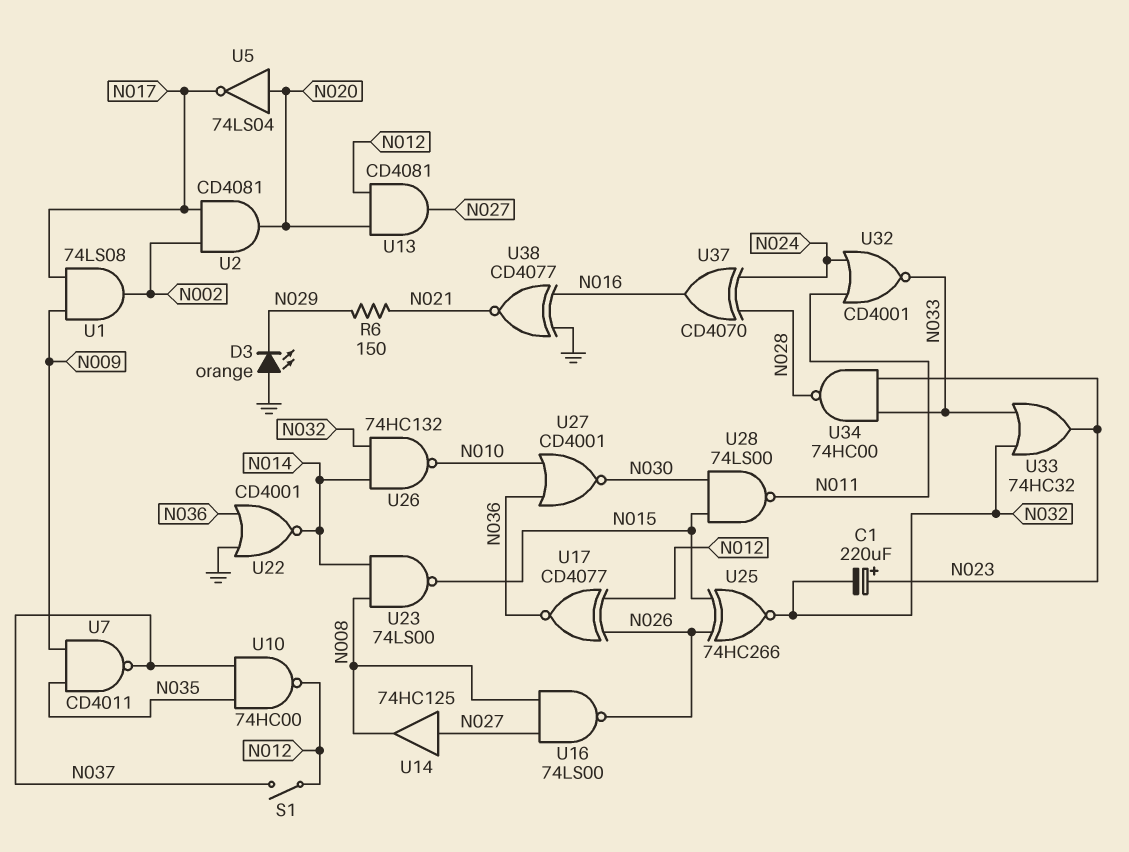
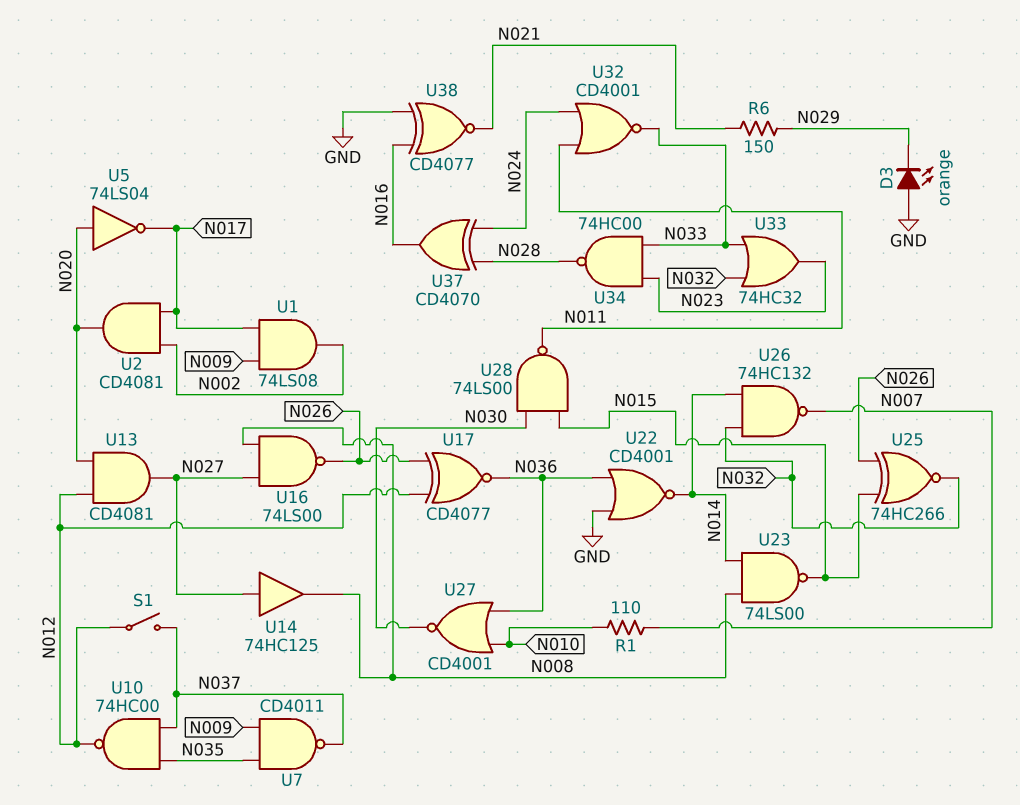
C1: 220uF (plus N023, minus N032) -> none
R1: none -> 110 (N007, N010)
U26: NAND 74HC132 (in N014, in N032, out N010) -> NAND 74HC132 (in N014, in N032, out N007)

